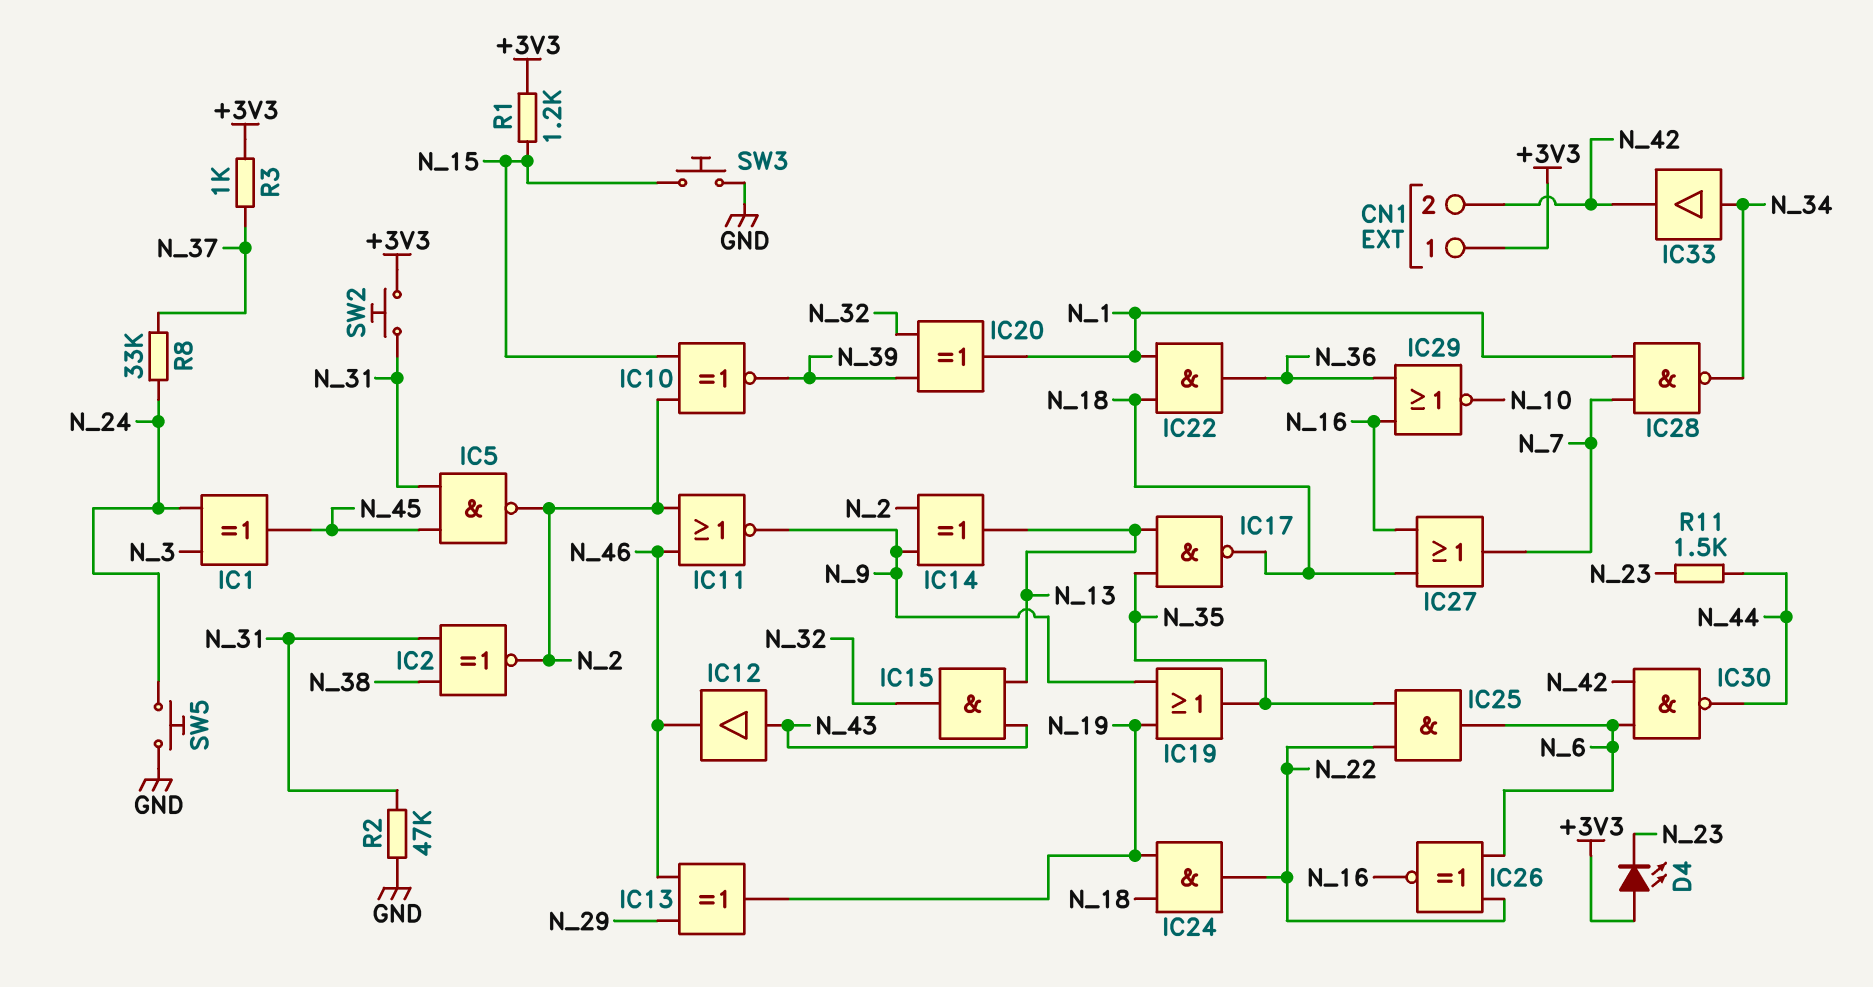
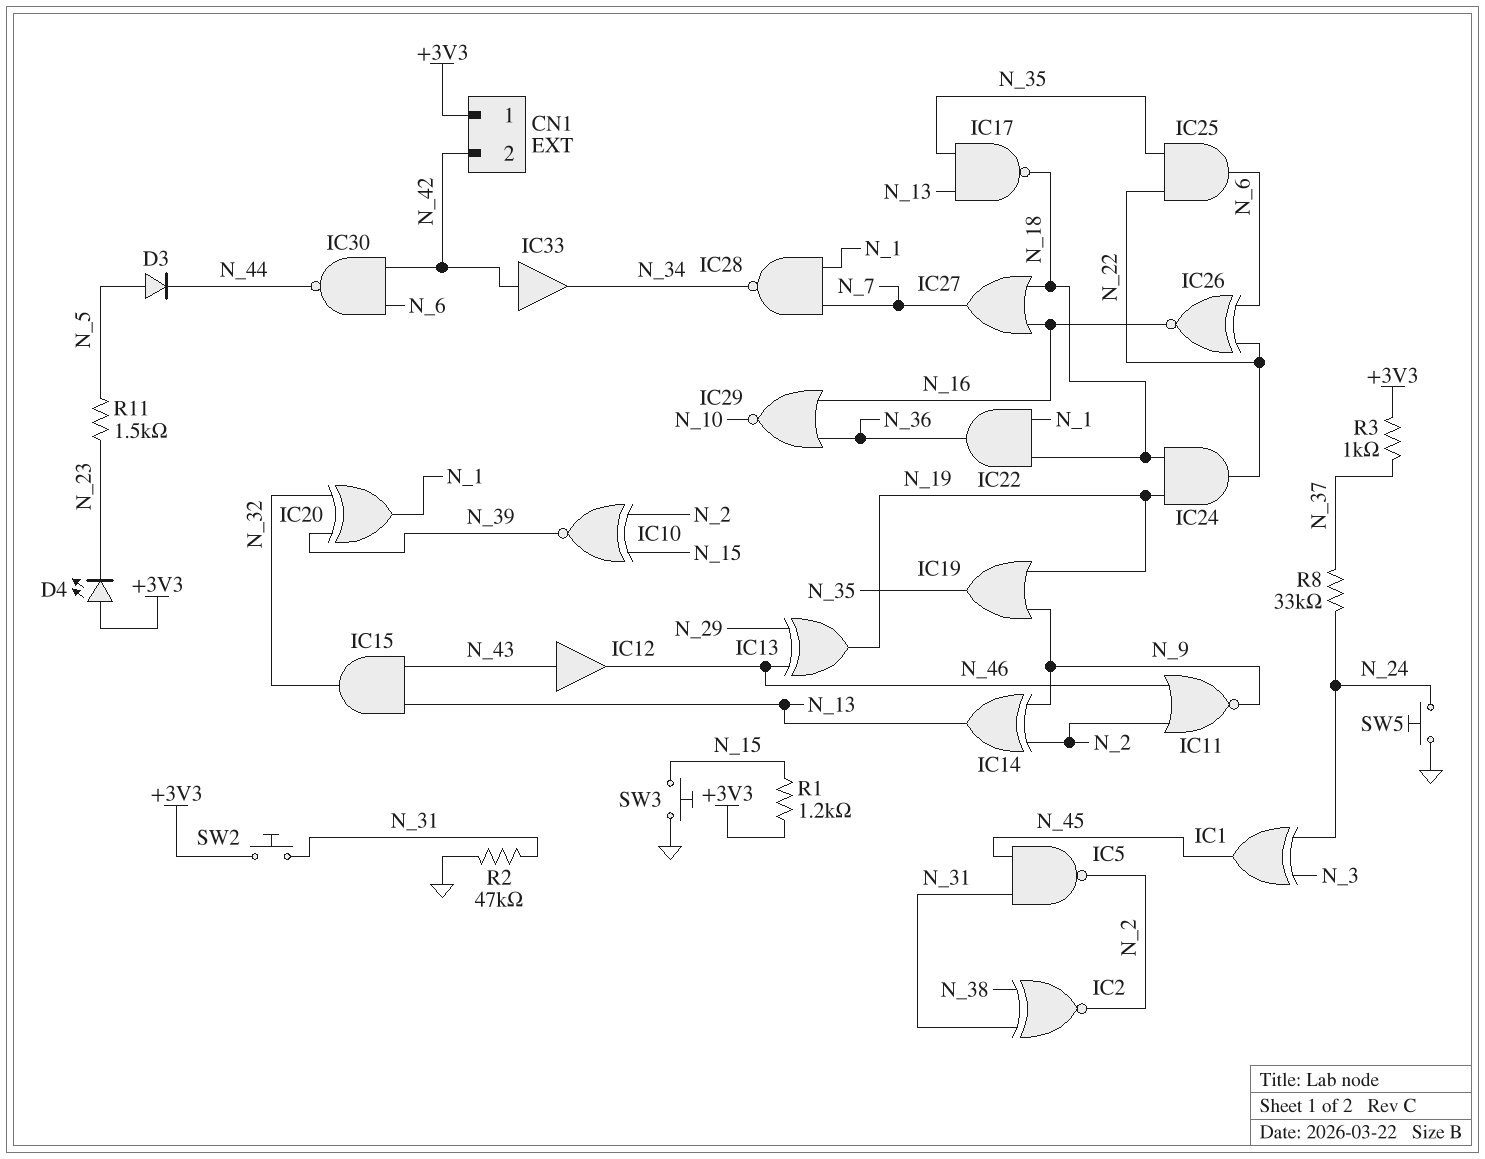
D3: none -> diode (A N_5, K N_44)
IC33: buffer (in N_34, out N_42) -> buffer (in N_42, out N_34)
R11: 1.5k (N_23, N_44) -> 1.5k (N_5, N_23)

